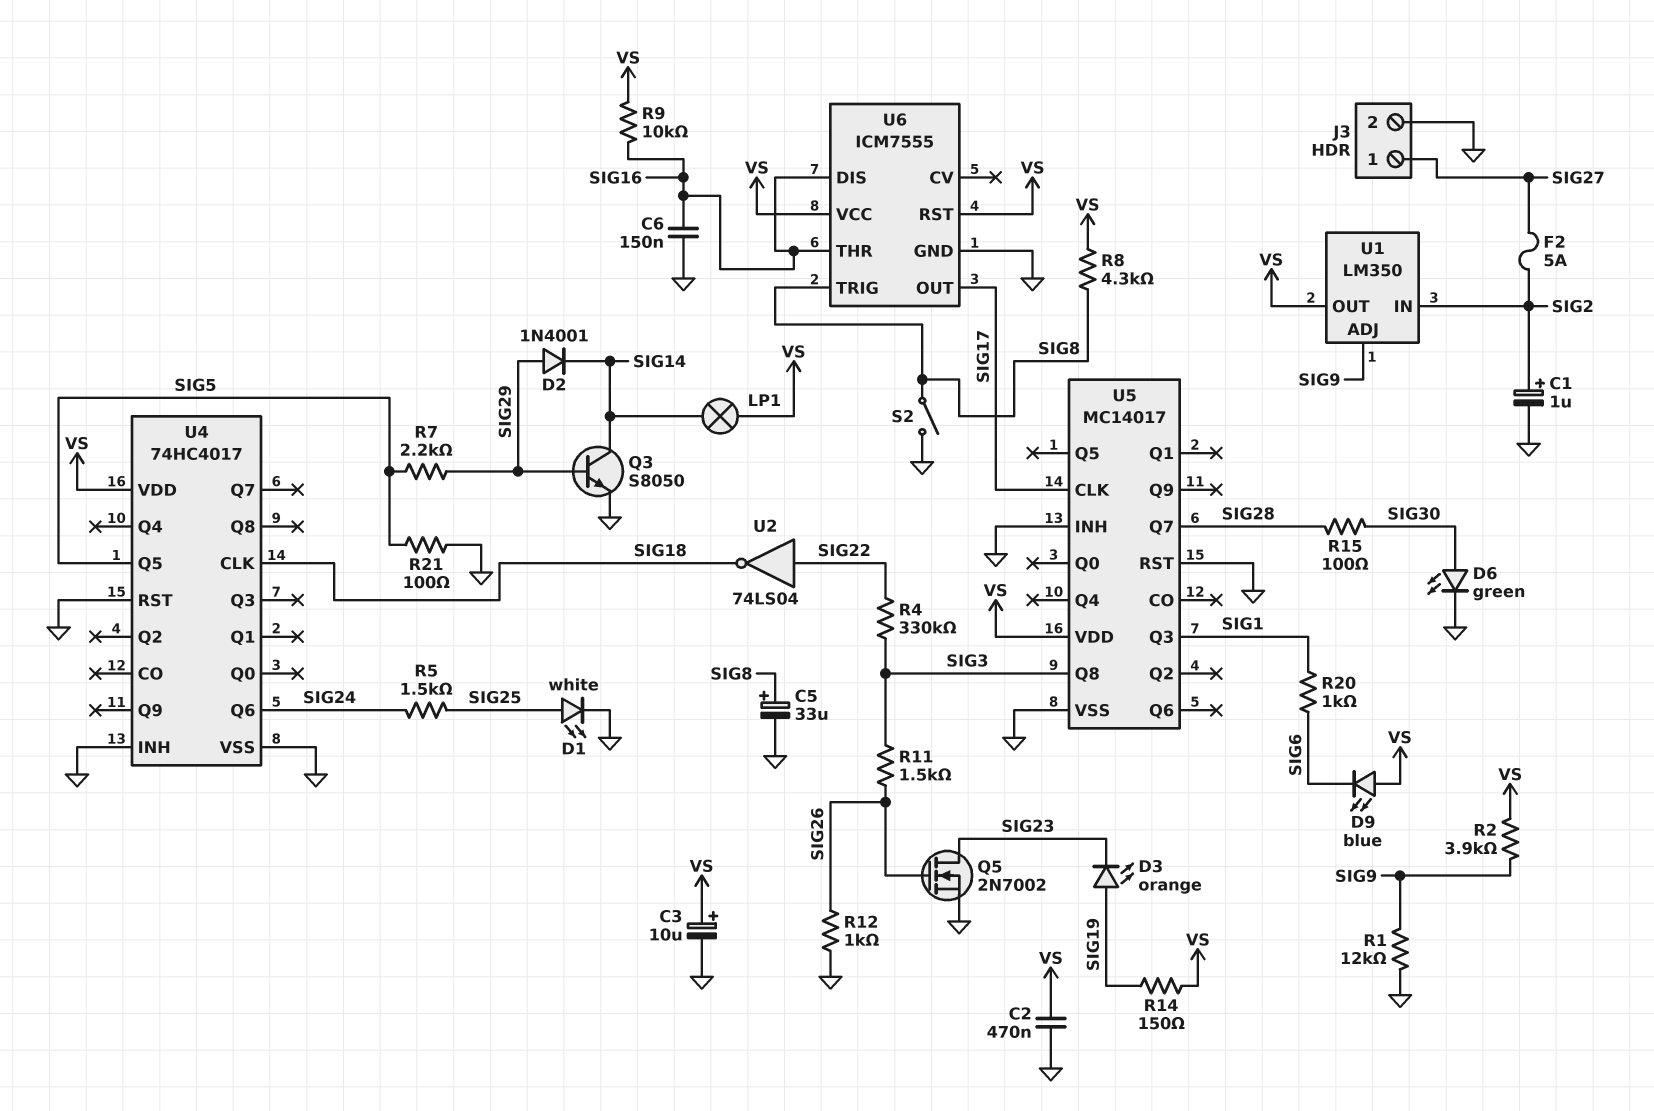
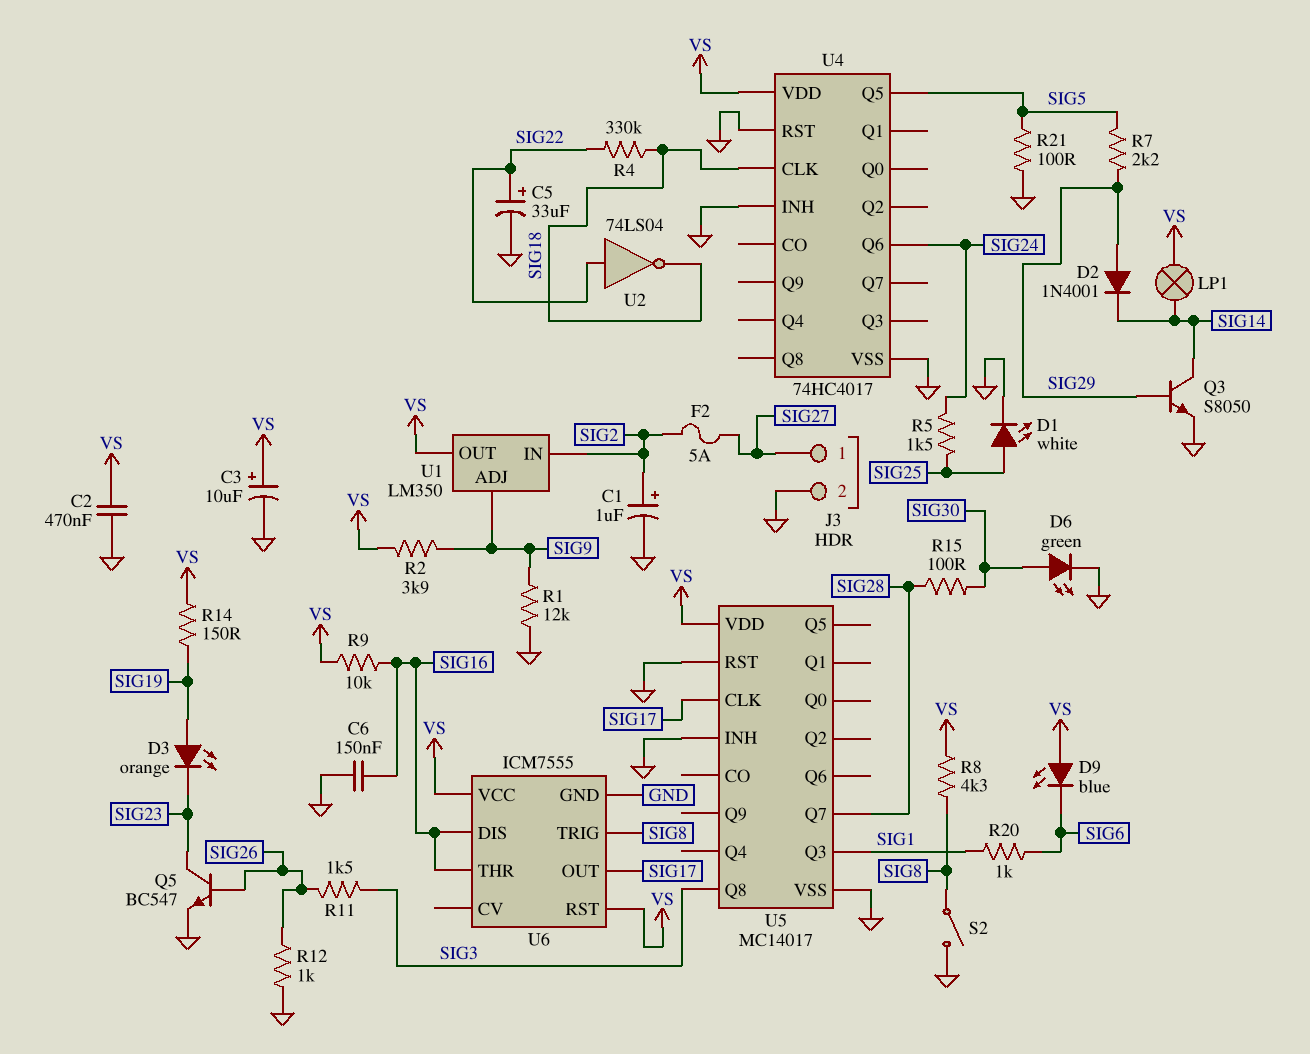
C5: 33uF (plus SIG8, minus GND) -> 33uF (plus SIG22, minus GND)
Q5: NMOS 2N7002 (G SIG26, D SIG23, S GND) -> NPN BC547 (B SIG26, C SIG23, E GND)
R4: 330k (SIG3, SIG22) -> 330k (SIG18, SIG22)

